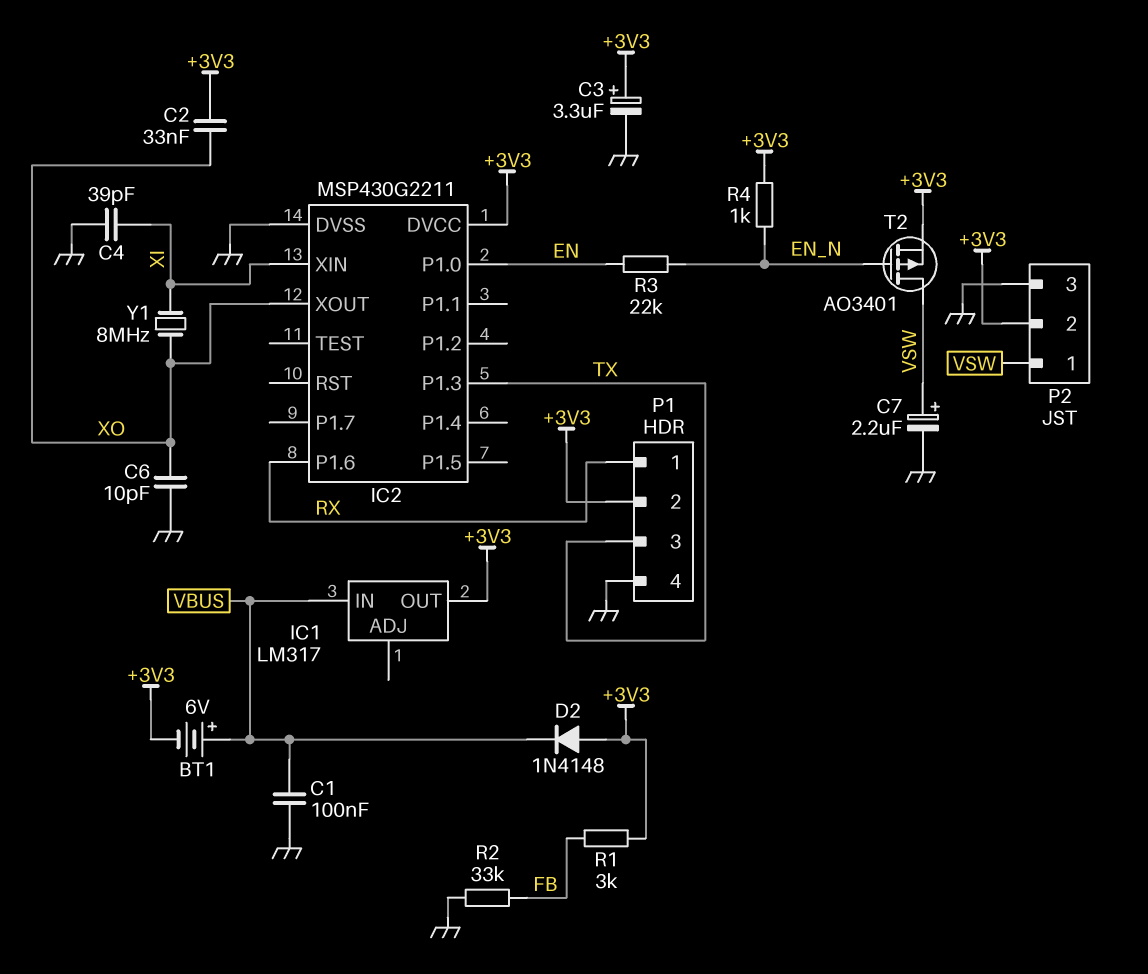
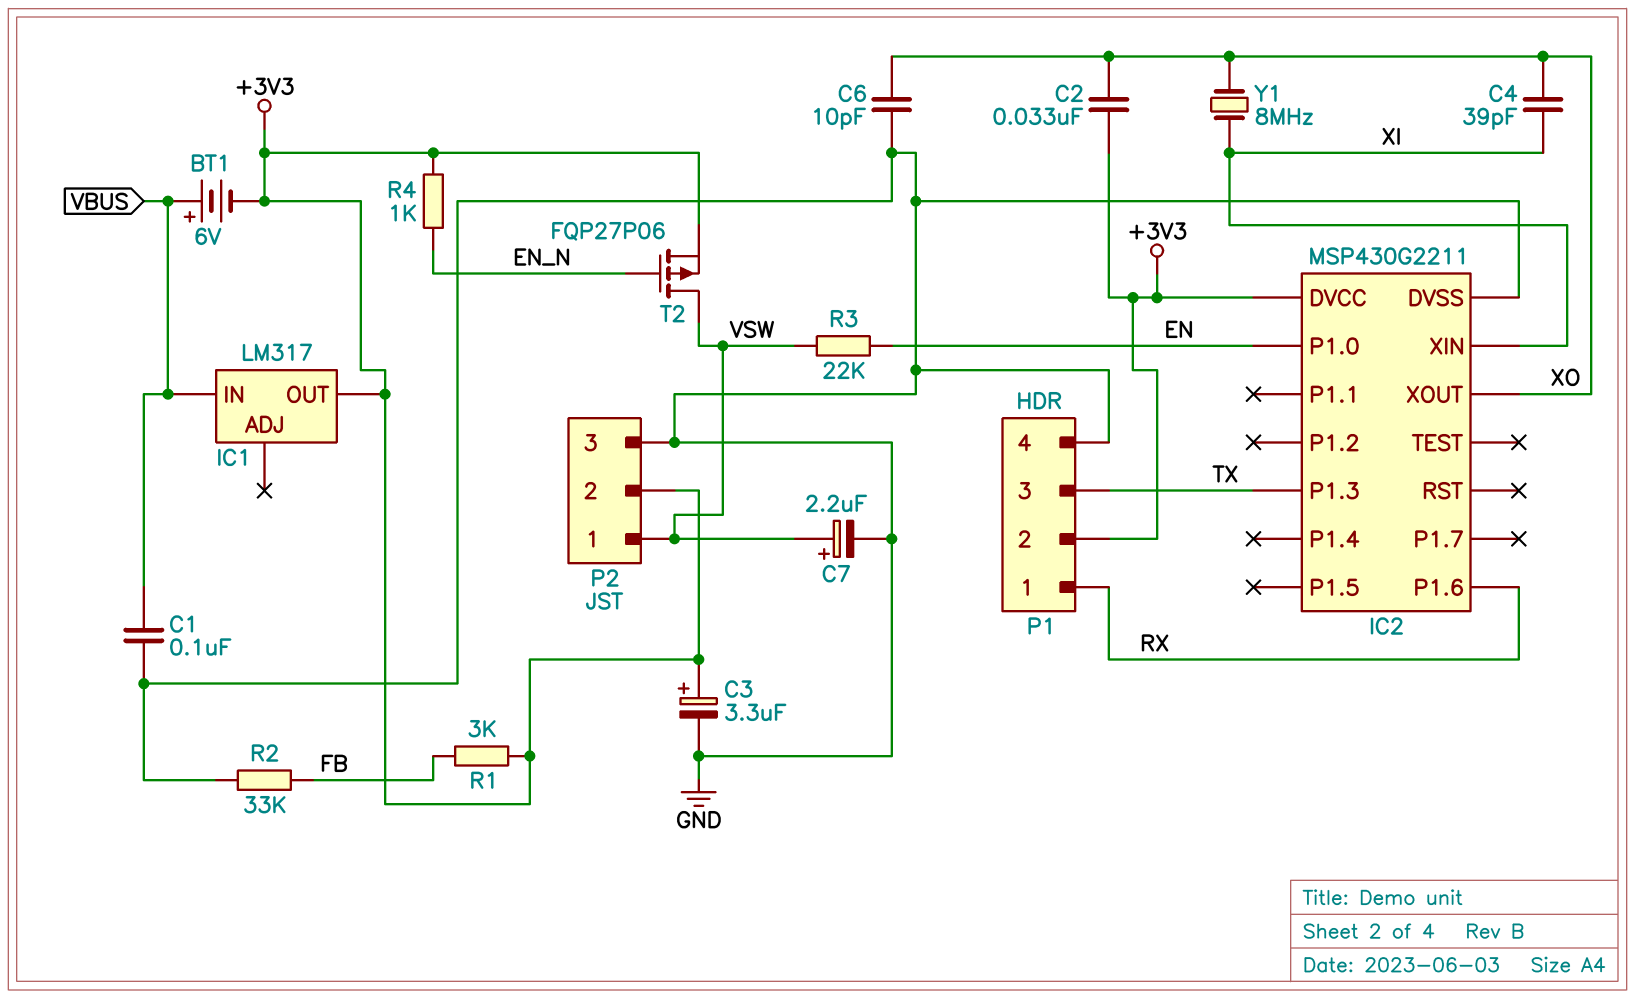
C4: 39pF (GND, XI) -> 39pF (XI, XO)
D2: diode 1N4148 (A +3V3, K VBUS) -> none
R3: 22k (EN, EN_N) -> 22k (EN, VSW)
T2: PMOS AO3401 (G EN_N, D VSW, S +3V3) -> PMOS FQP27P06 (G EN_N, D VSW, S +3V3)

